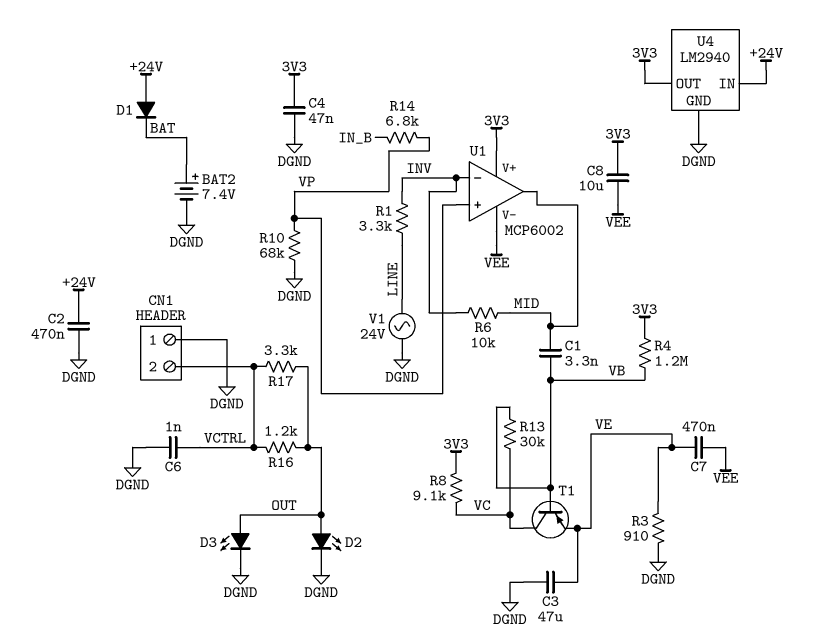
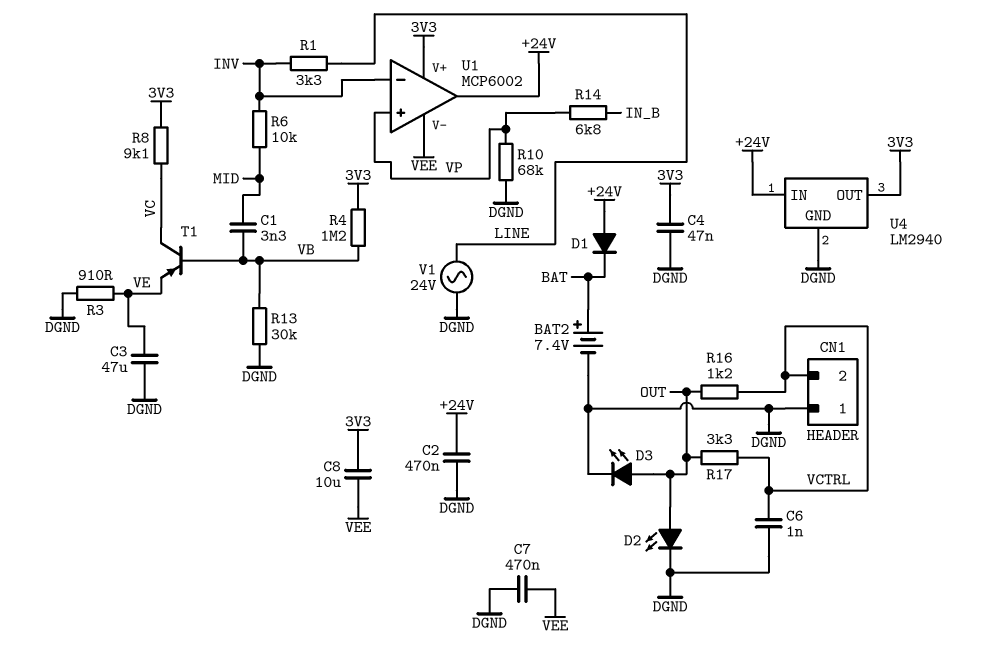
C7: 470nF (VE, VEE) -> 470nF (DGND, VEE)
R13: 30k (VB, VC) -> 30k (DGND, VB)
U1 pin out: MID -> +24V

